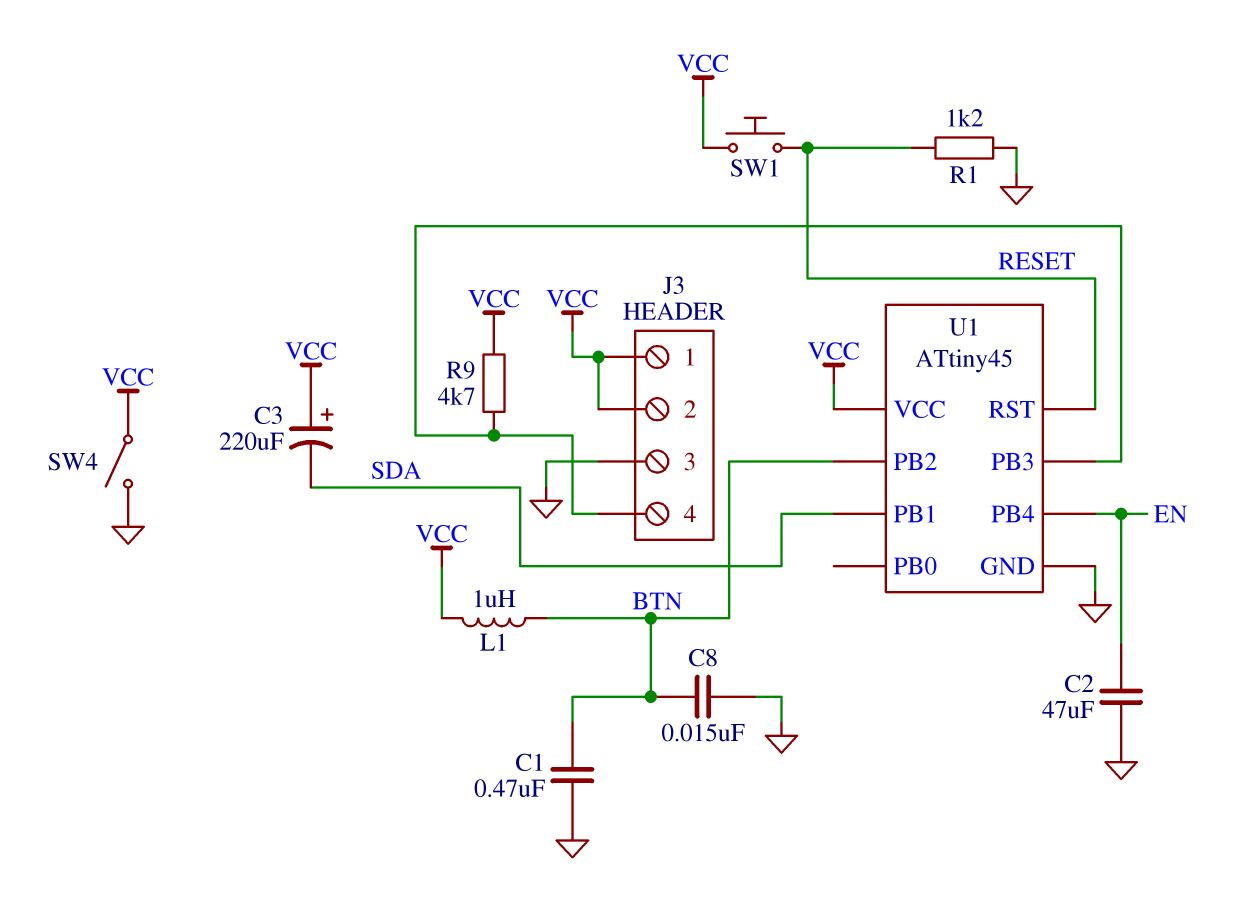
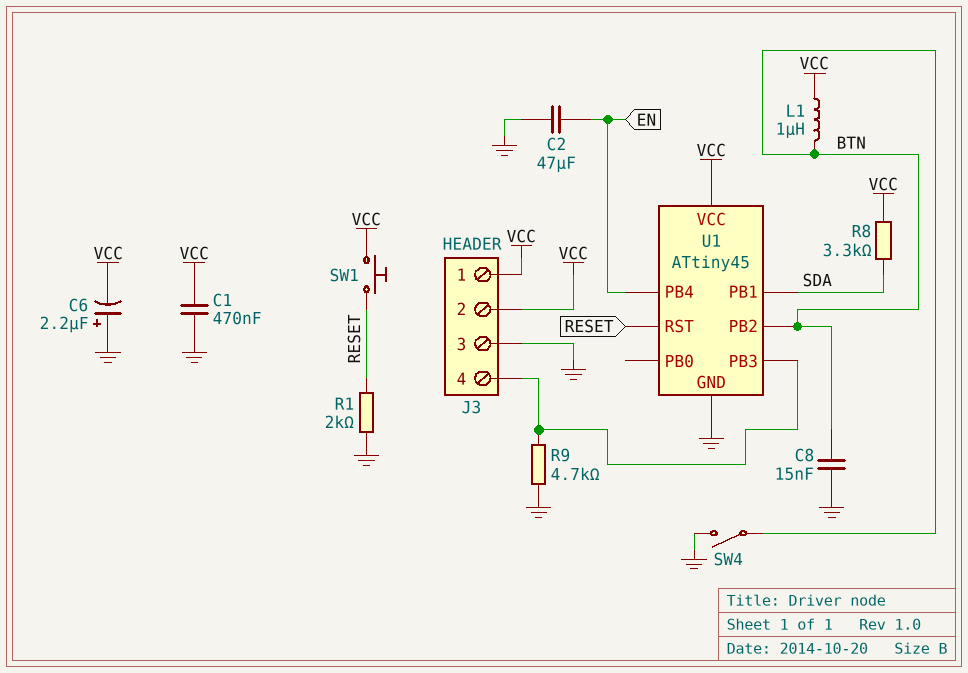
C1: 470nF (BTN, GND) -> 470nF (GND, VCC)
C3: 220uF (plus VCC, minus SDA) -> none
C6: none -> 2.2uF (plus GND, minus VCC)
R1: 1.2k (GND, RESET) -> 2k (GND, RESET)
R8: none -> 3.3k (SDA, VCC)
R9: 4.7k (J3/4, VCC) -> 4.7k (GND, J3/4)
SW4: switch (GND, VCC) -> switch (BTN, GND)

